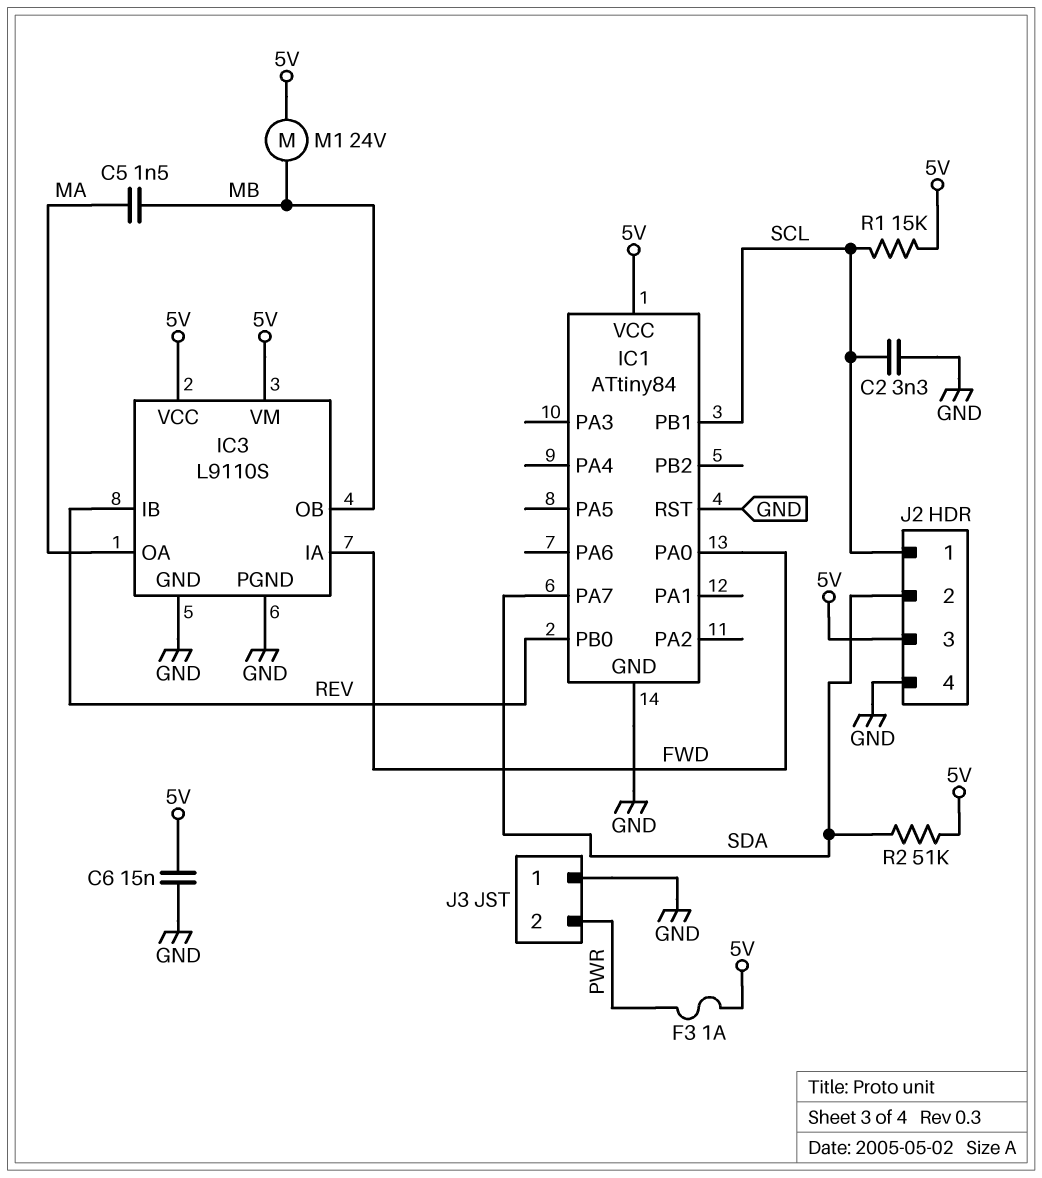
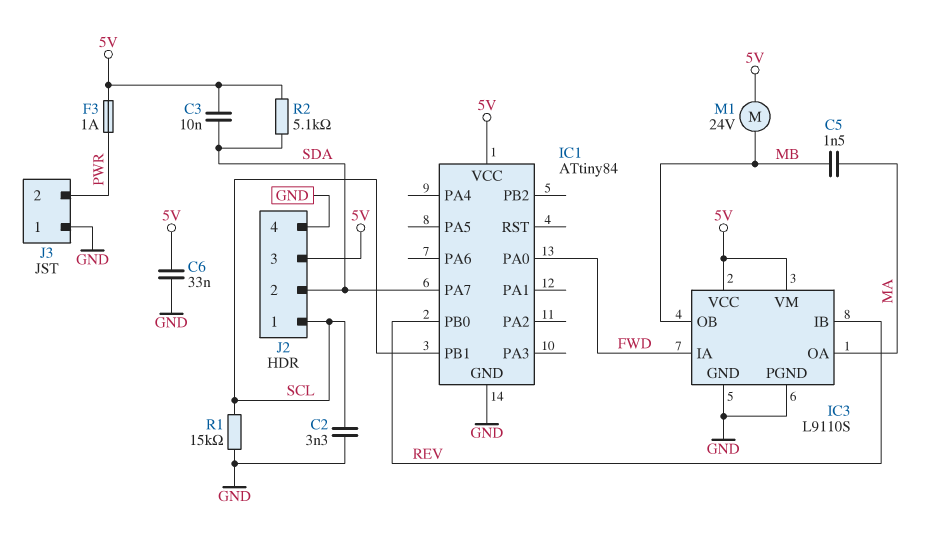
C3: none -> 10nF (5V, SDA)
C6: 15nF (5V, GND) -> 33nF (5V, GND)
IC1 pin RST: GND -> none
R1: 15k (5V, SCL) -> 15k (GND, SCL)
R2: 51k (5V, SDA) -> 5.1k (5V, SDA)

